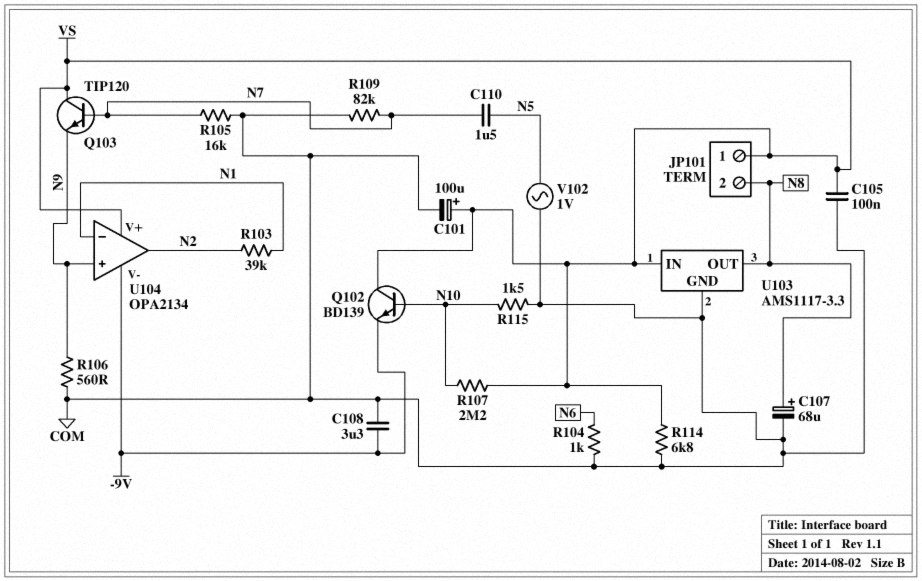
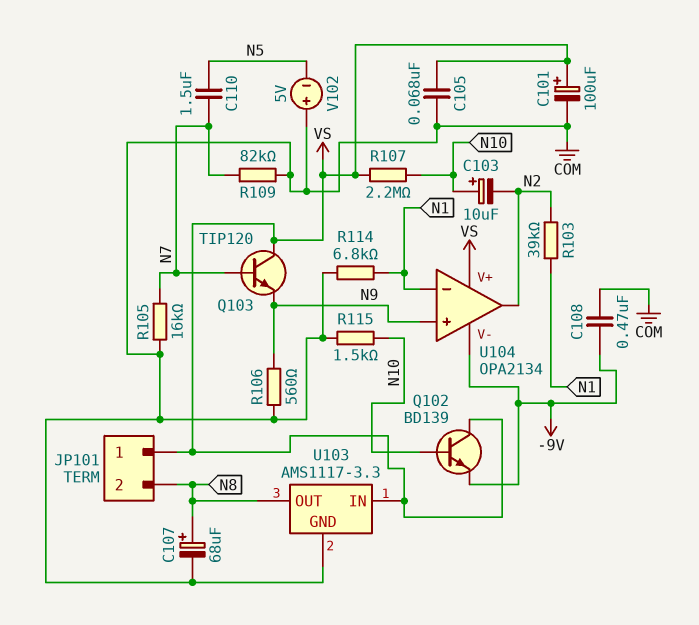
C103: none -> 10uF (plus N10, minus N2)
C105: 100nF (COM, VS) -> 68nF (COM, VS)
C108: 3.3uF (-9V, COM) -> 470nF (-9V, COM)
R104: 1k (COM, N6) -> none
R114: 6.8k (COM, VS) -> 6.8k (COM, N1)
V102: AC 1V (COM, N5) -> 5V (plus COM, minus N5)

